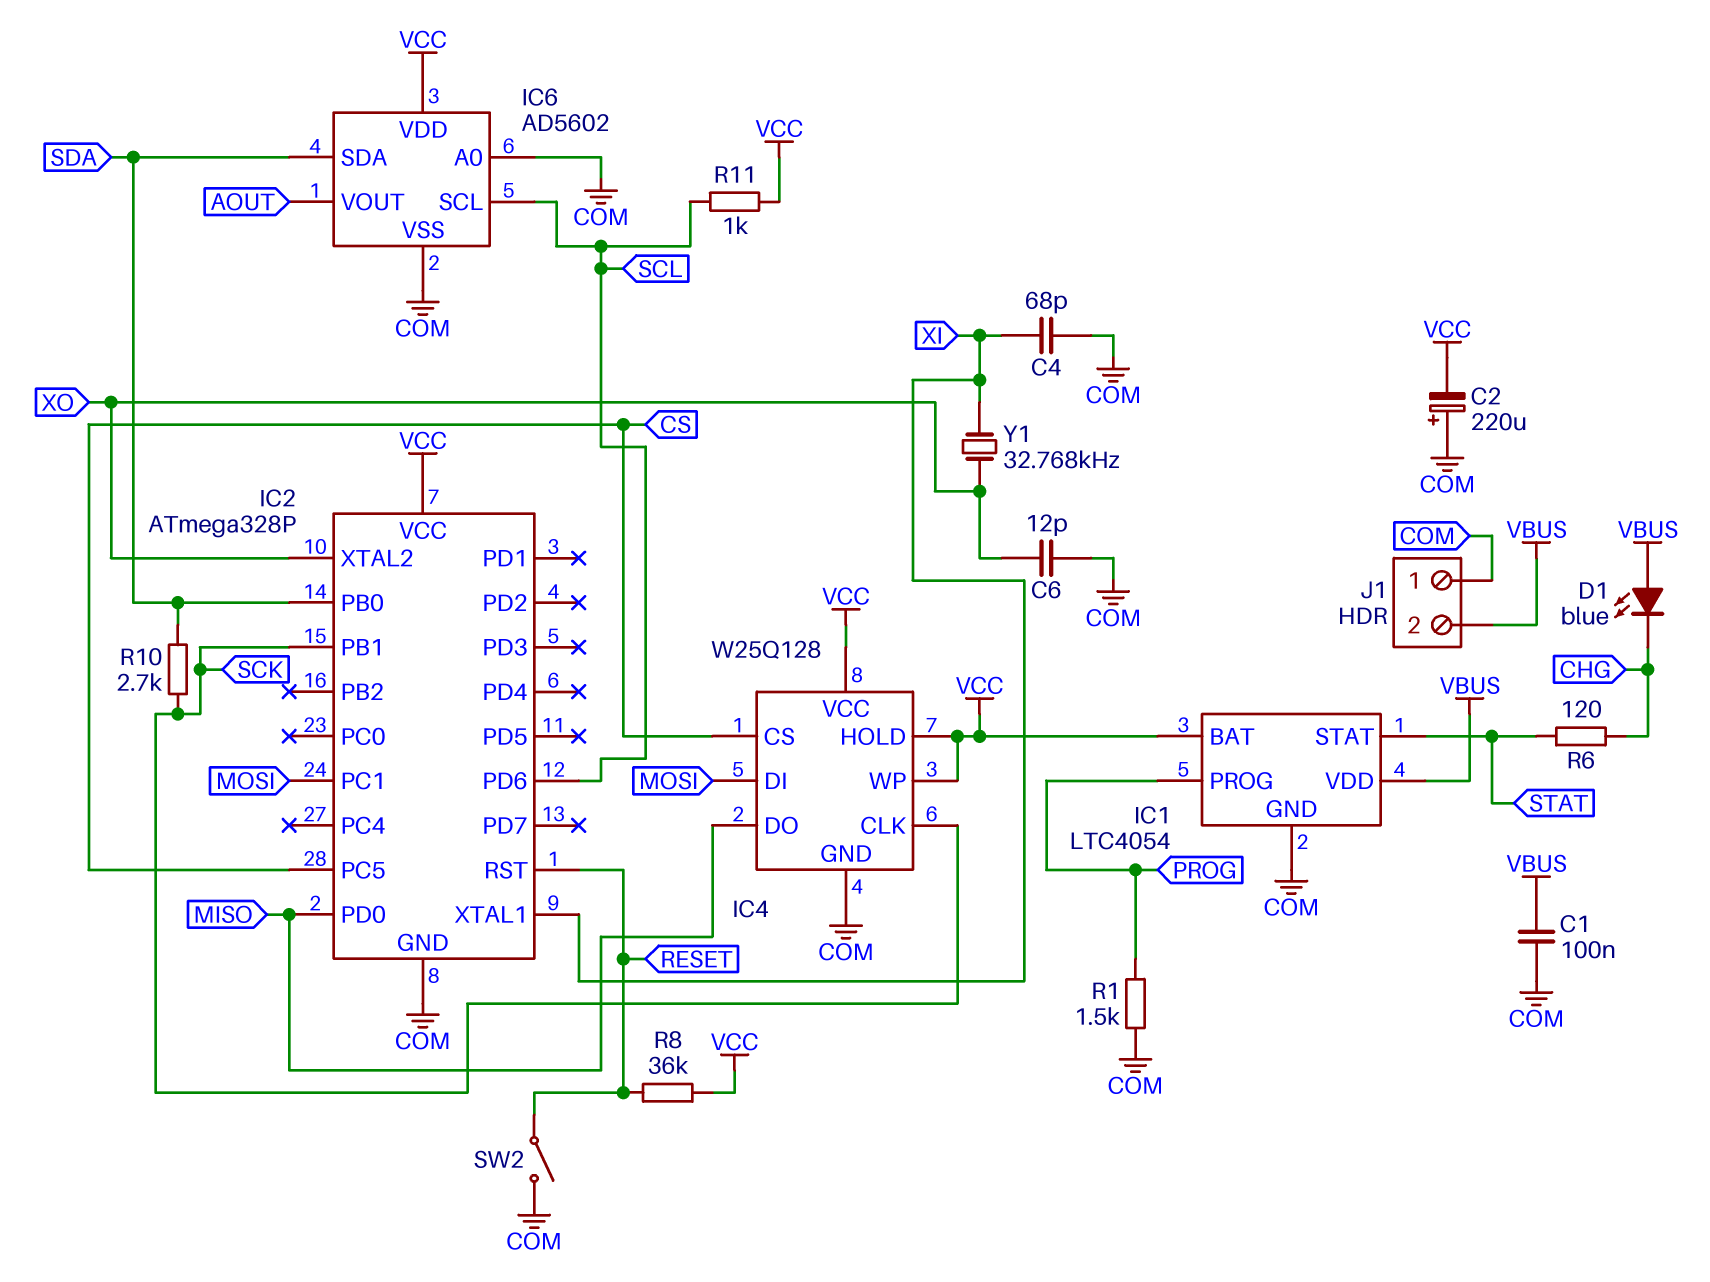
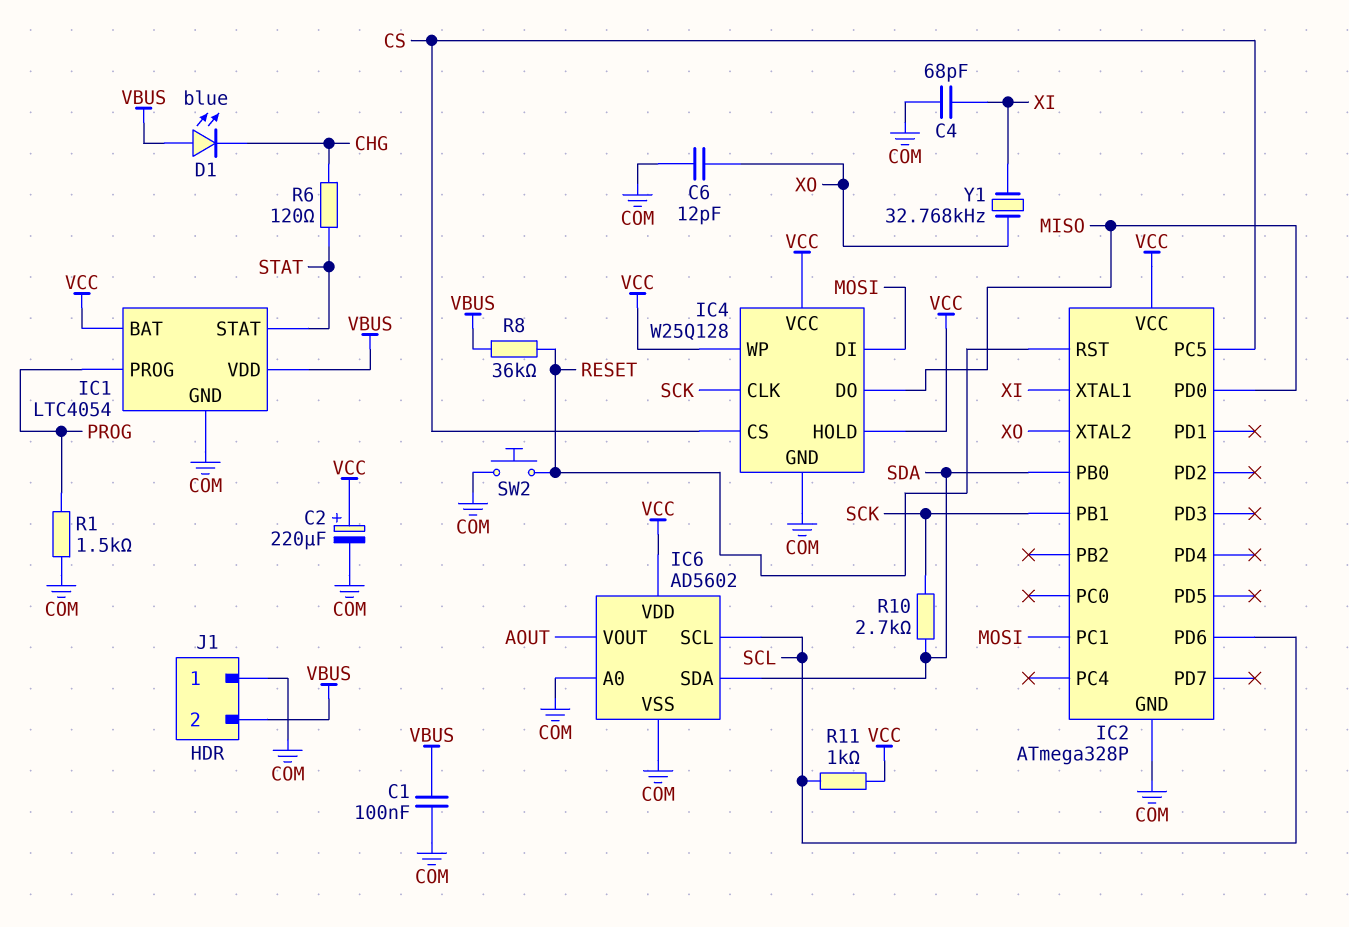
C2: 220uF (plus COM, minus VCC) -> 220uF (plus VCC, minus COM)
R8: 36k (RESET, VCC) -> 36k (RESET, VBUS)
SW2: switch (COM, RESET) -> button (COM, RESET)

